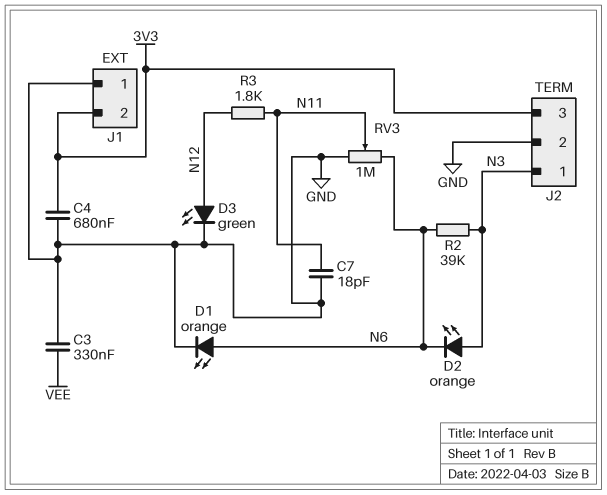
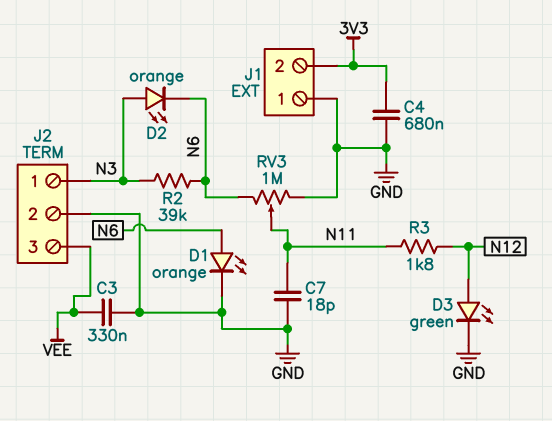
J2 pin 3: 3V3 -> VEE

